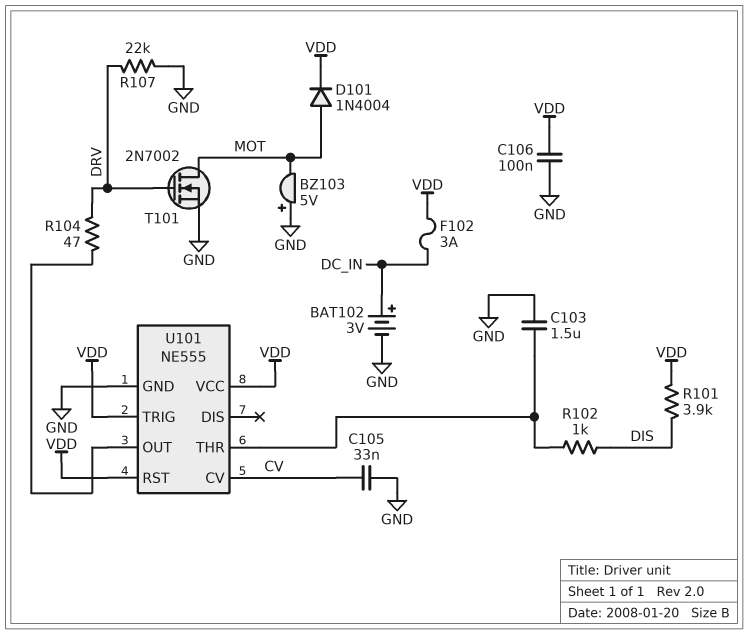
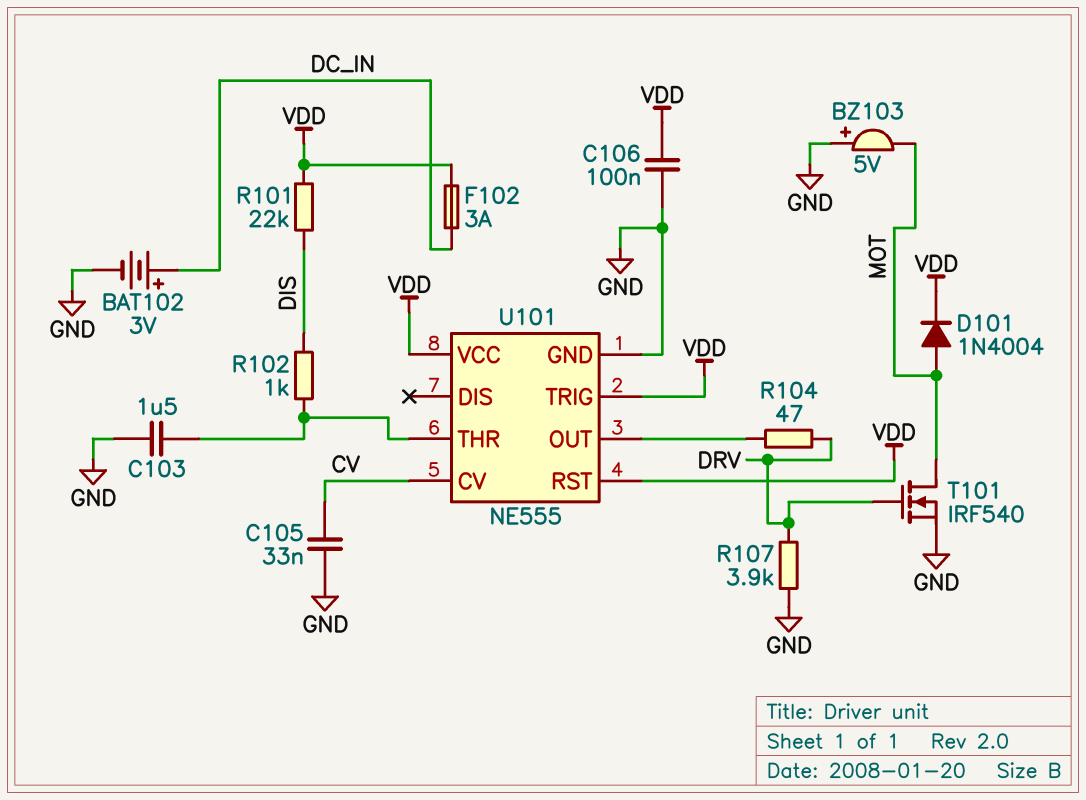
R101: 3.9k (DIS, VDD) -> 22k (DIS, VDD)
R107: 22k (DRV, GND) -> 3.9k (DRV, GND)
T101: NMOS 2N7002 (G DRV, D MOT, S GND) -> NMOS IRF540 (G DRV, D MOT, S GND)

